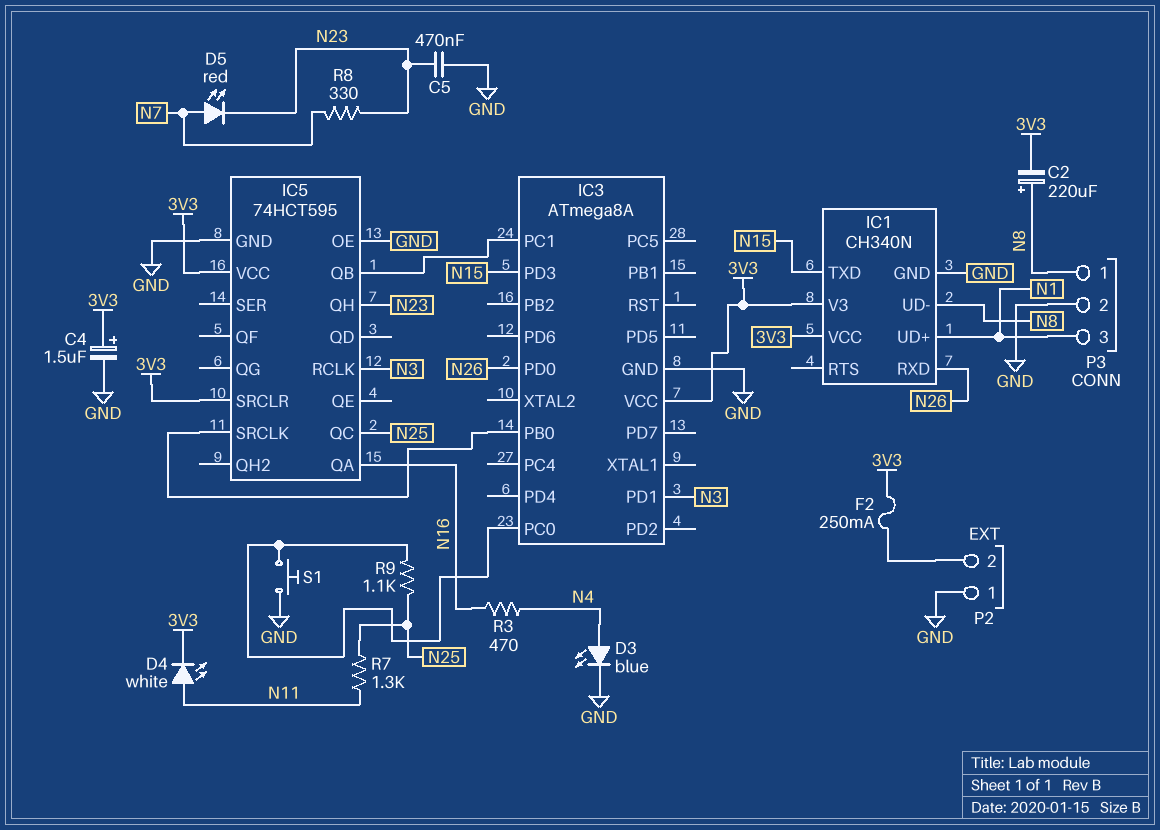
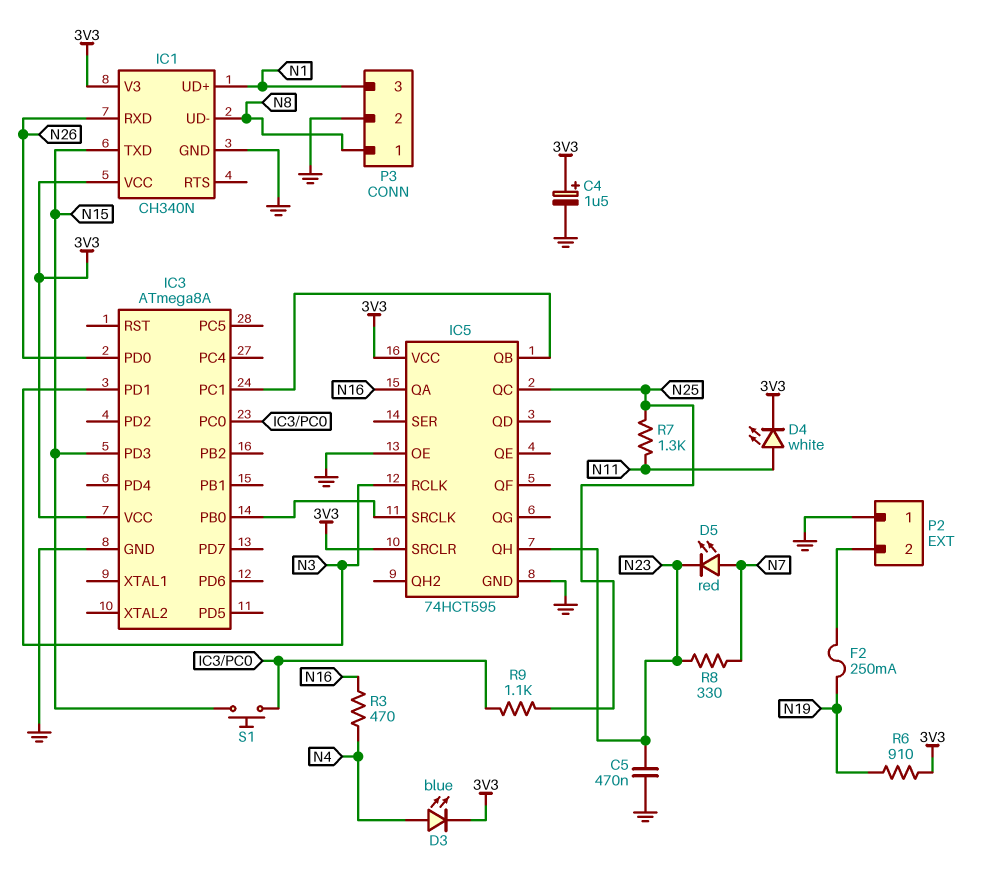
C2: 220uF (plus N8, minus 3V3) -> none
D3: LED blue (A N4, K GND) -> LED blue (A N4, K 3V3)
F2: 250mA (3V3, P2/2) -> 250mA (N19, P2/2)
R6: none -> 910 (3V3, N19)
S1: button (GND, IC3/PC0) -> button (IC3/PC0, N15)

